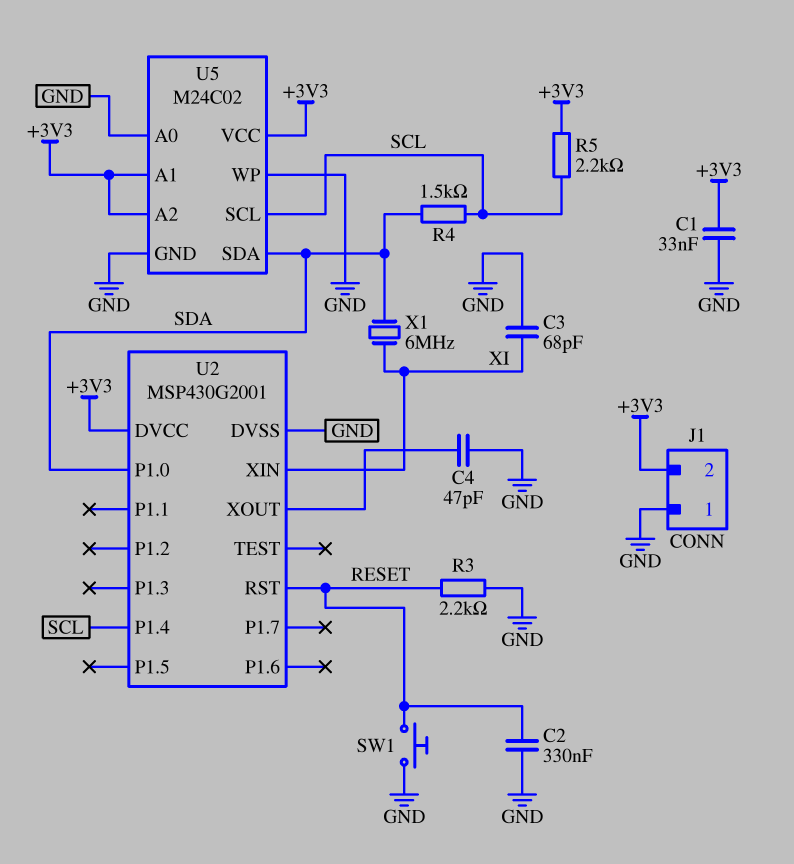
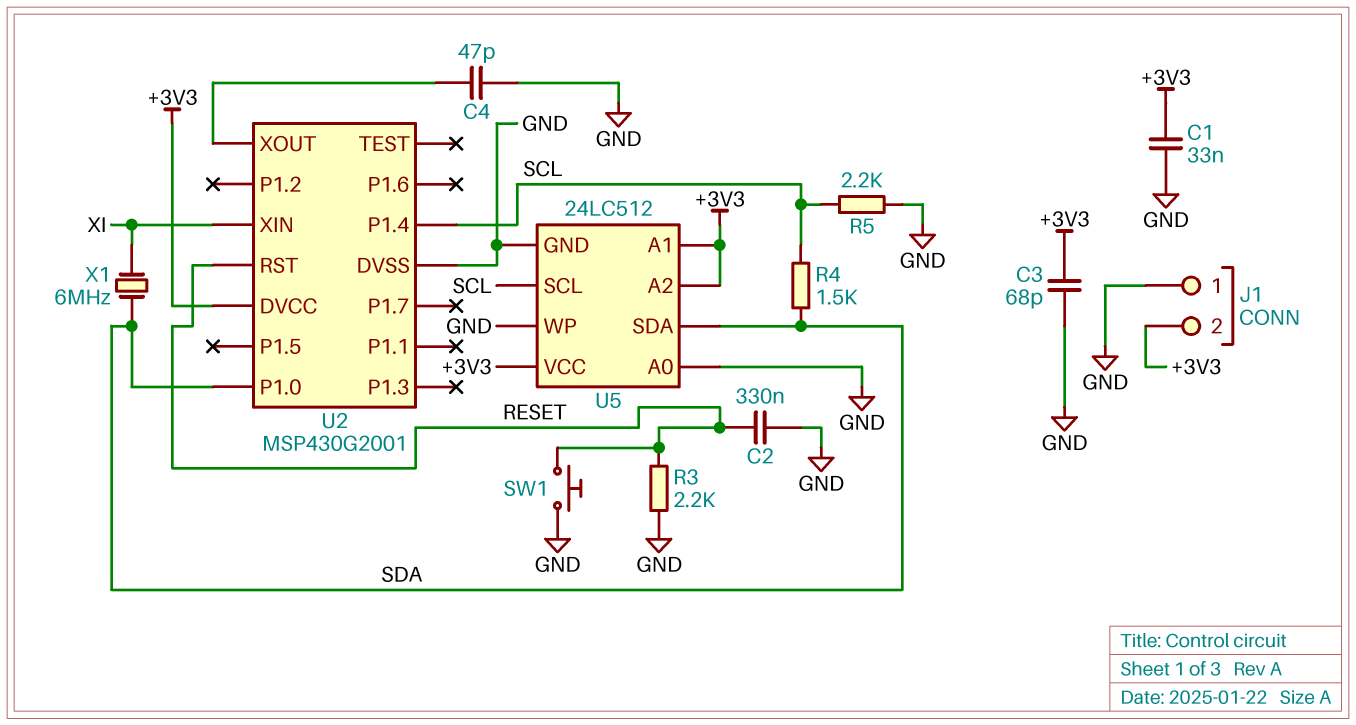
C3: 68pF (GND, XI) -> 68pF (+3V3, GND)
R5: 2.2k (+3V3, SCL) -> 2.2k (GND, SCL)
U5: M24C02 -> 24LC512

